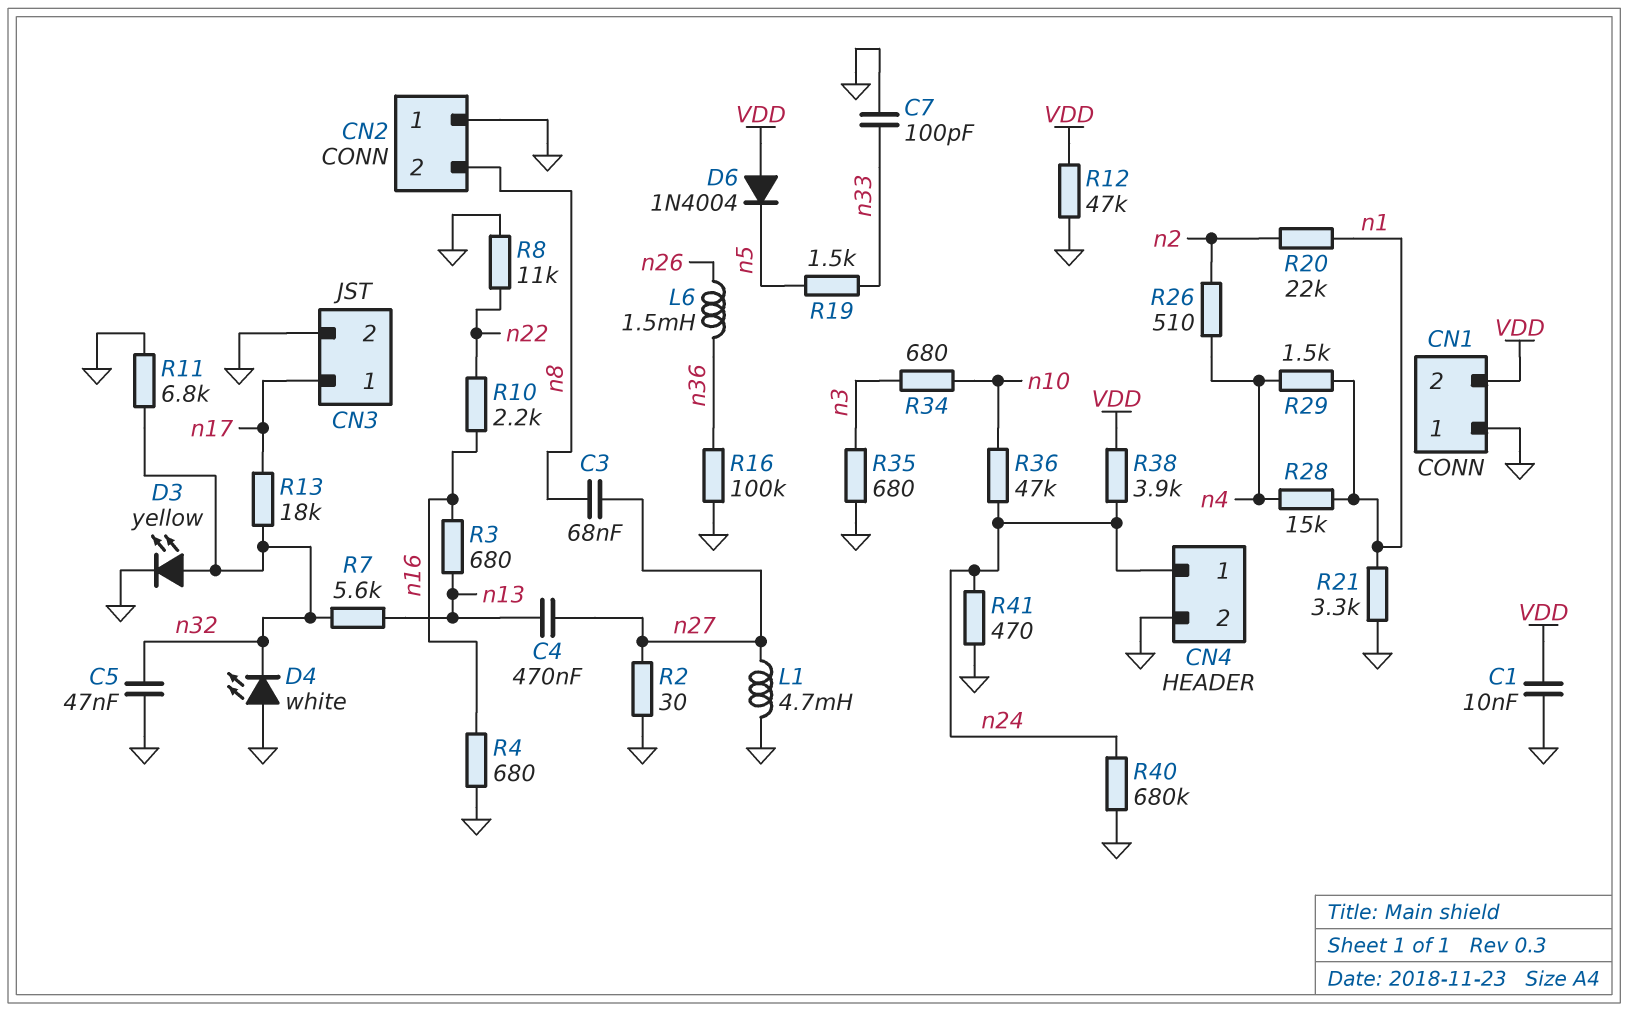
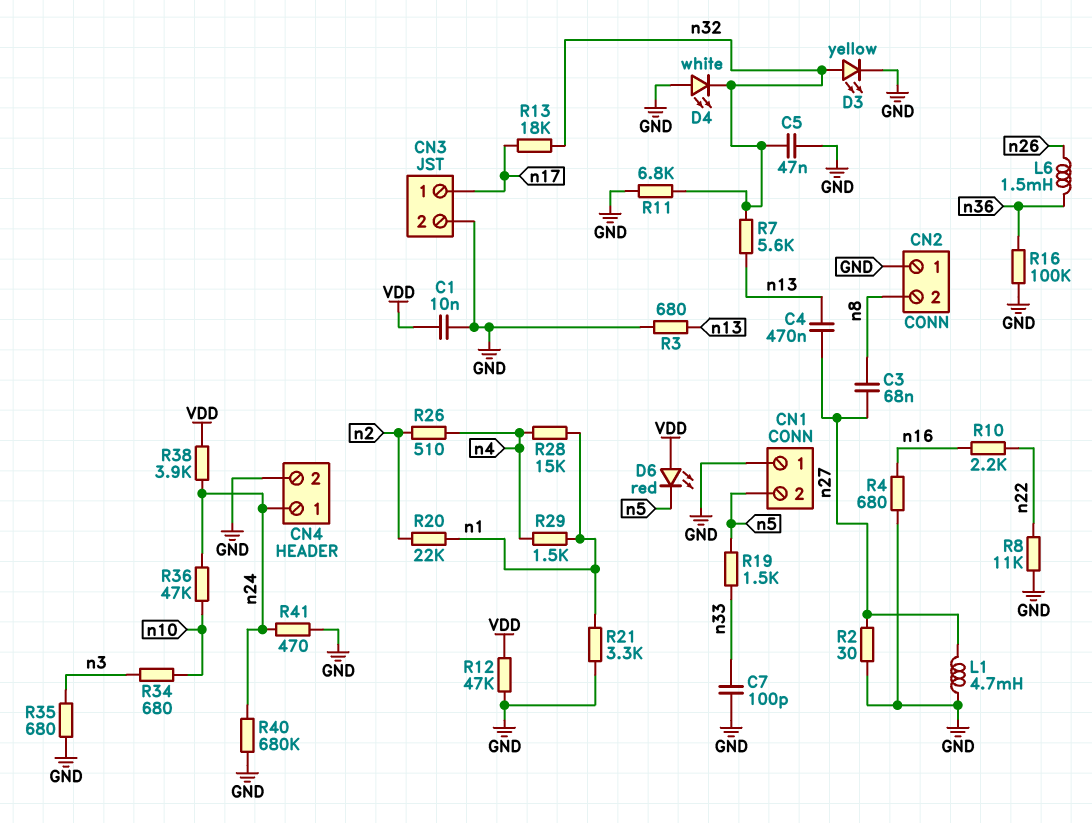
CN1 pin 2: VDD -> n5
D6: diode 1N4004 (A VDD, K n5) -> LED red (A VDD, K n5)
R3: 680 (n13, n16) -> 680 (GND, n13)

